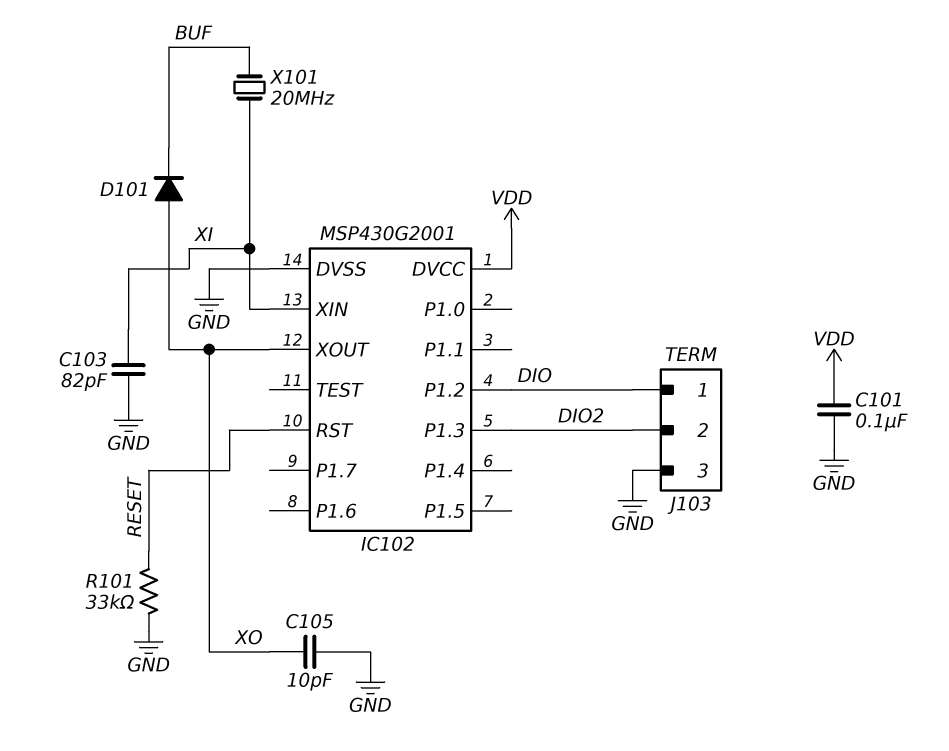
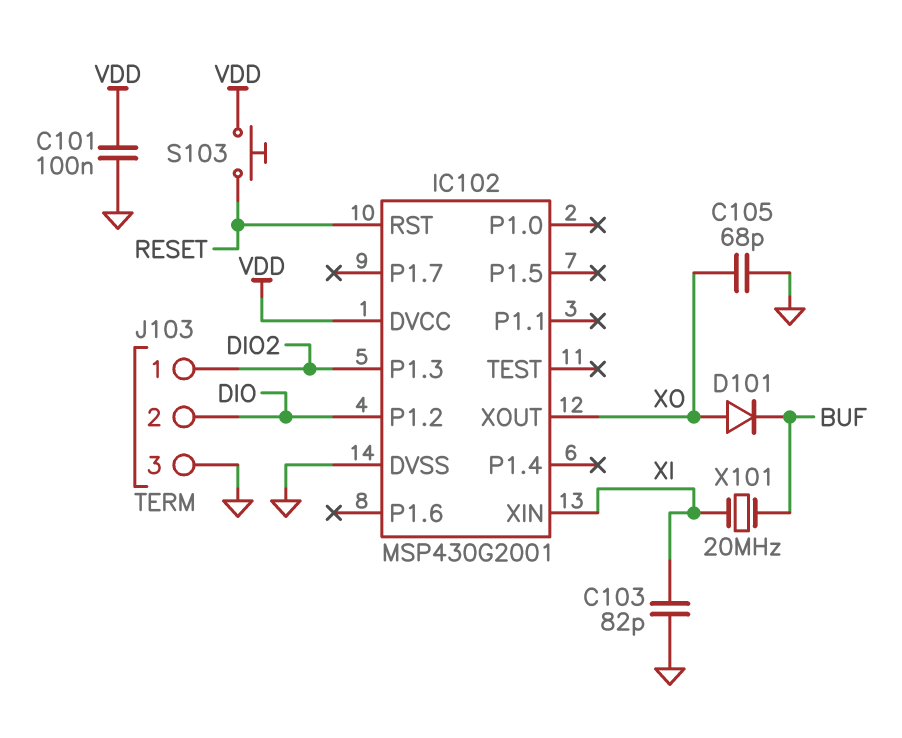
C105: 10pF (GND, XO) -> 68pF (GND, XO)
J103 pin 1: DIO -> DIO2
J103 pin 2: DIO2 -> DIO
R101: 33k (GND, RESET) -> none
S103: none -> button (RESET, VDD)

